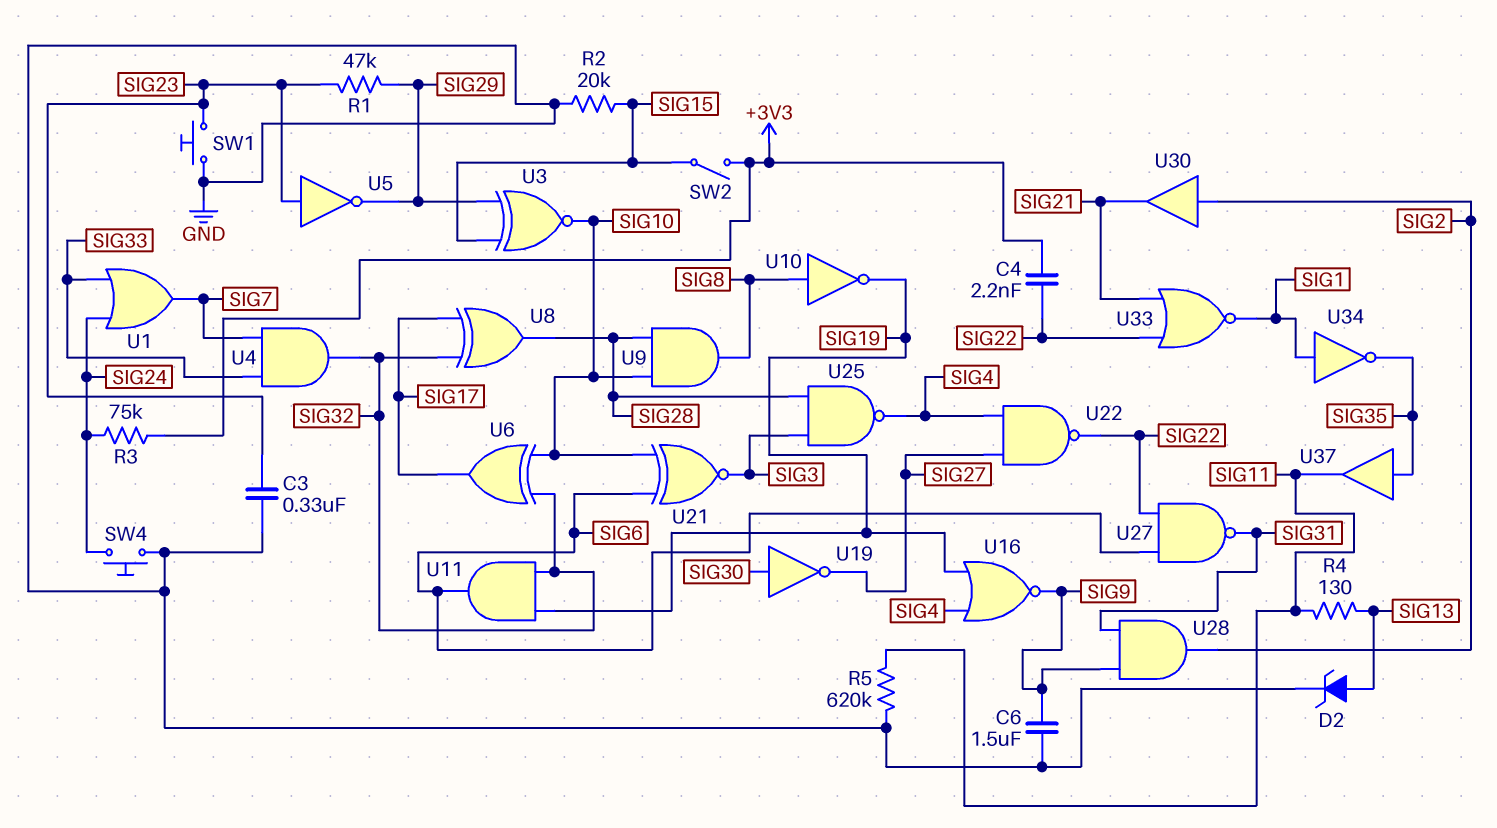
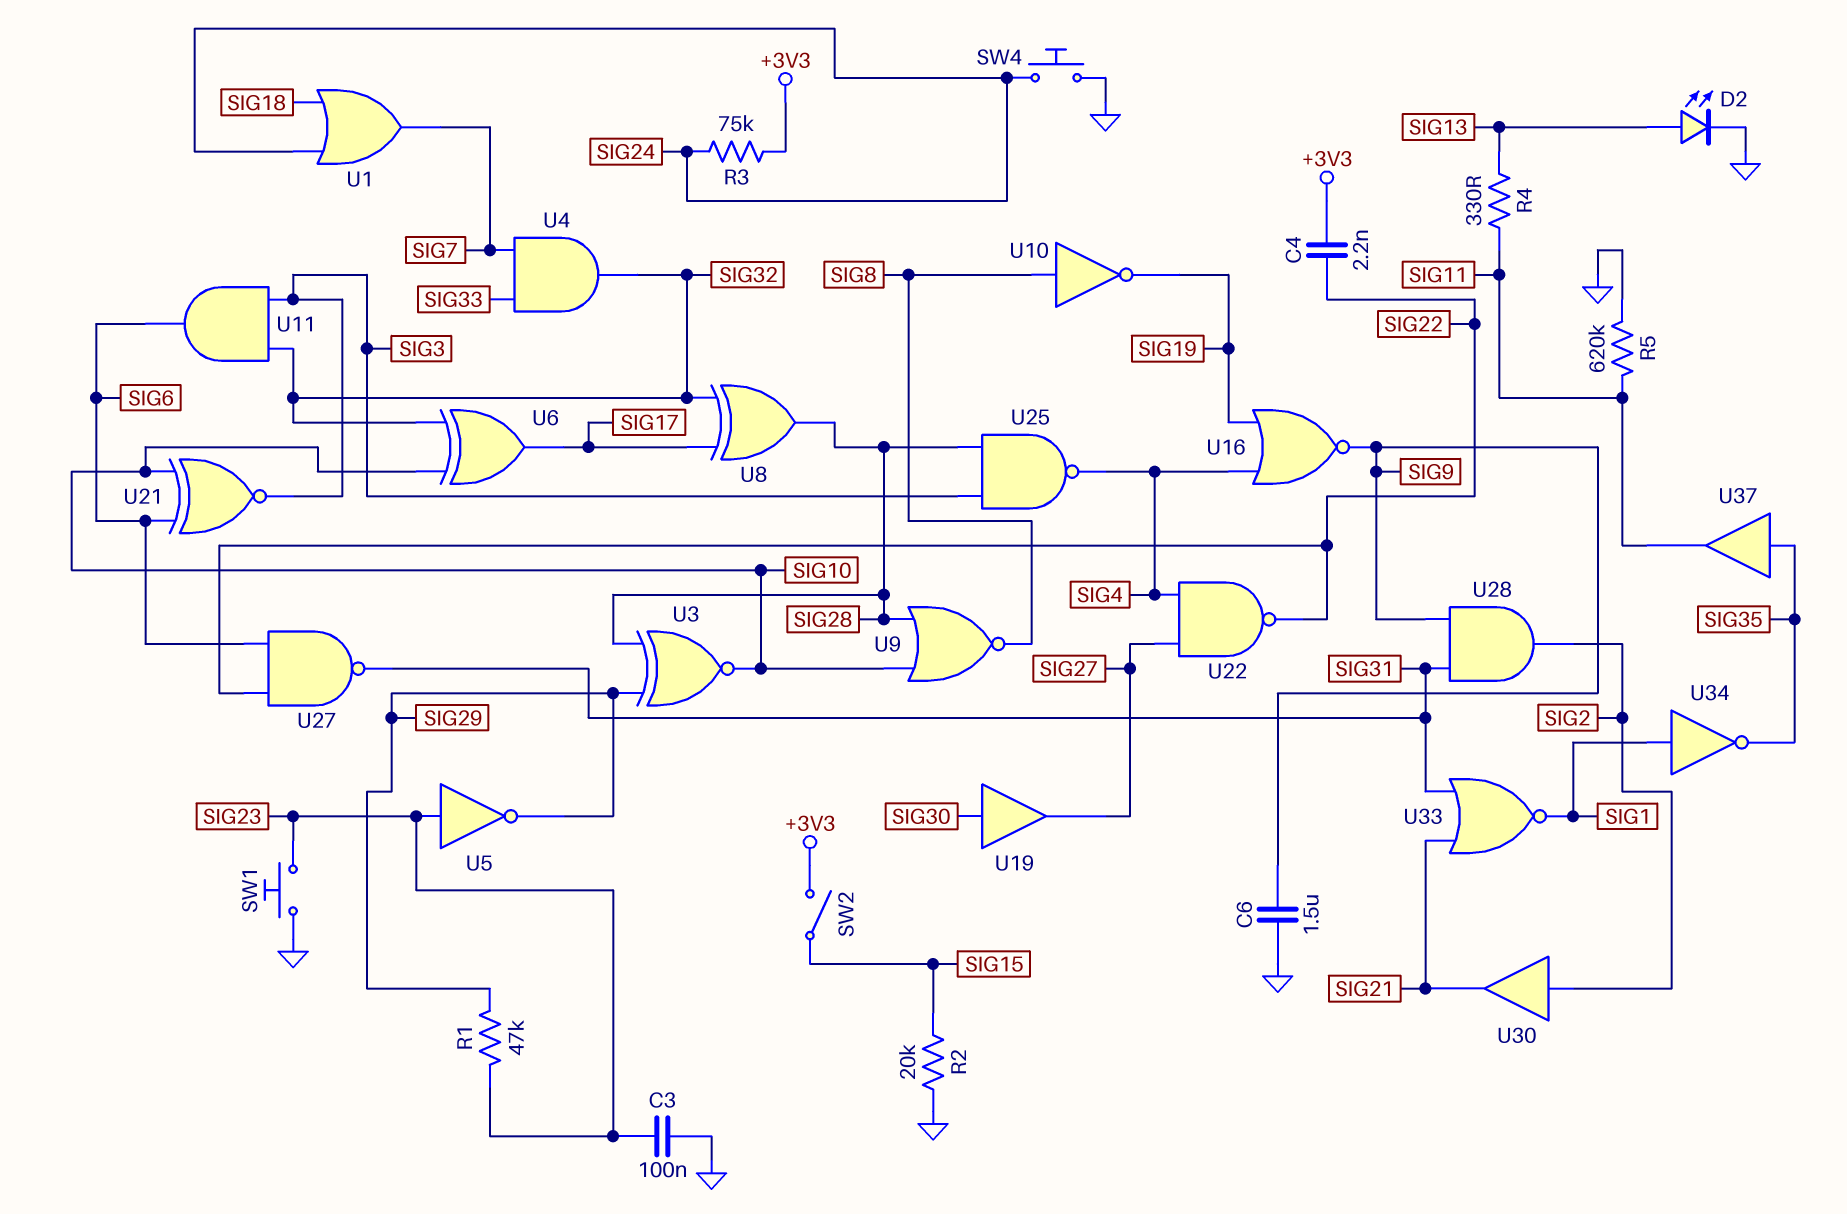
C3: 330nF (GND, SIG23) -> 100nF (GND, SIG23)
D2: zener (A SIG13, K GND) -> LED (A SIG13, K GND)
R4: 130 (SIG11, SIG13) -> 330 (SIG11, SIG13)
U1: OR (in SIG24, in SIG33, out SIG7) -> OR (in SIG18, in SIG24, out SIG7)
U3: XNOR (in SIG15, in SIG29, out SIG10) -> XNOR (in SIG28, in SIG29, out SIG10)
U9: AND (in SIG10, in SIG28, out SIG8) -> NOR (in SIG10, in SIG28, out SIG8)
U11: AND (in SIG19, in SIG32, out SIG6) -> AND (in SIG3, in SIG32, out SIG6)
U19: NOT (in SIG30, out SIG27) -> buffer (in SIG30, out SIG27)
U33: NOR (in SIG21, in SIG22, out SIG1) -> NOR (in SIG21, in SIG31, out SIG1)

